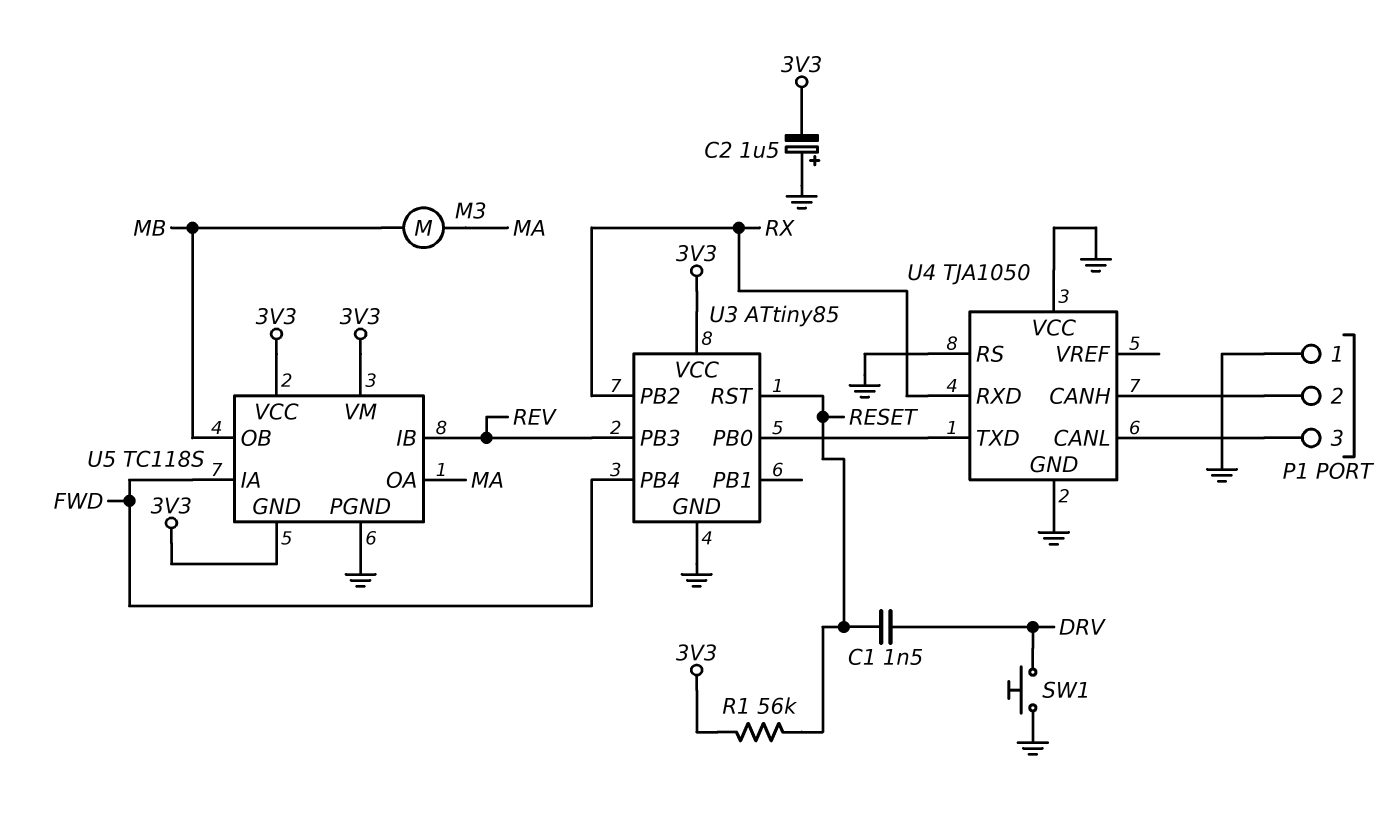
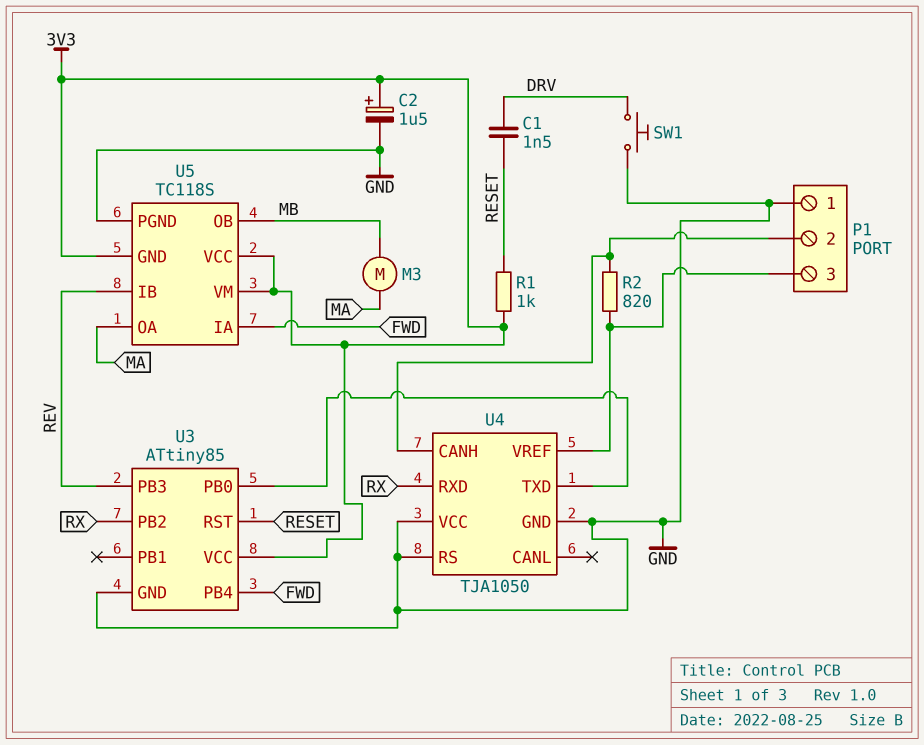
C2: 1.5uF (plus GND, minus 3V3) -> 1.5uF (plus 3V3, minus GND)
R1: 56k (3V3, RESET) -> 1k (3V3, RESET)
R2: none -> 820 (P1/2, P1/3)
U4 pin CANL: P1/3 -> none
U4 pin VREF: none -> P1/3

